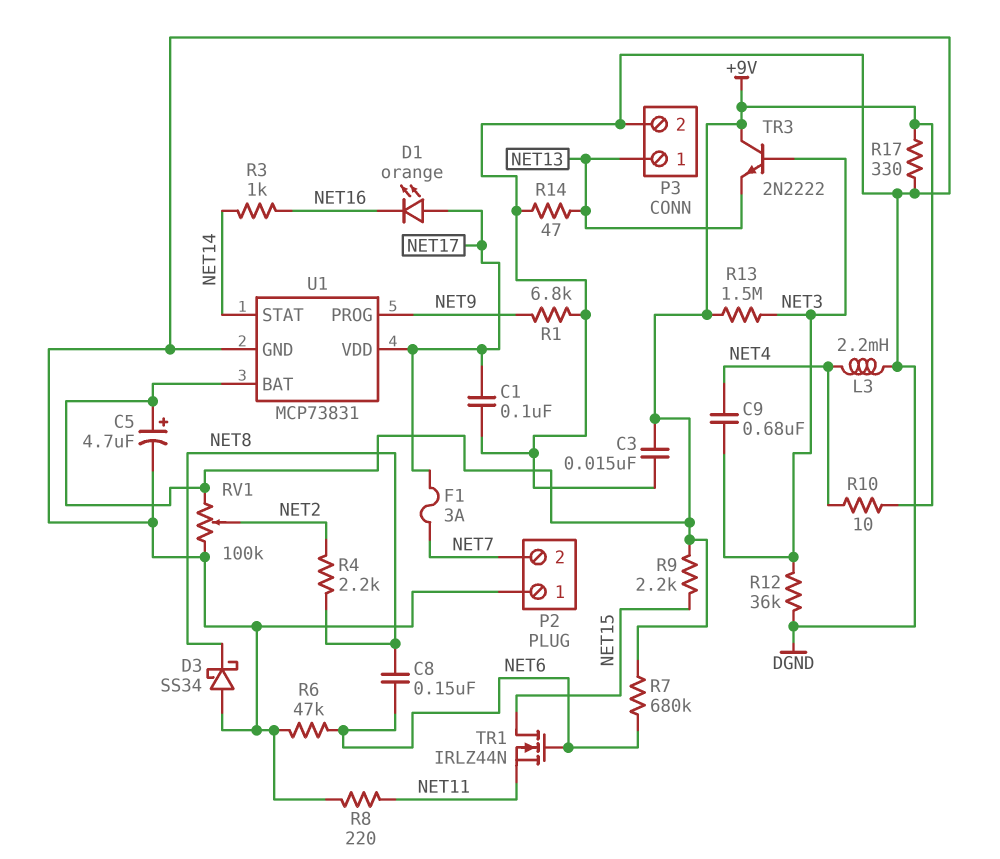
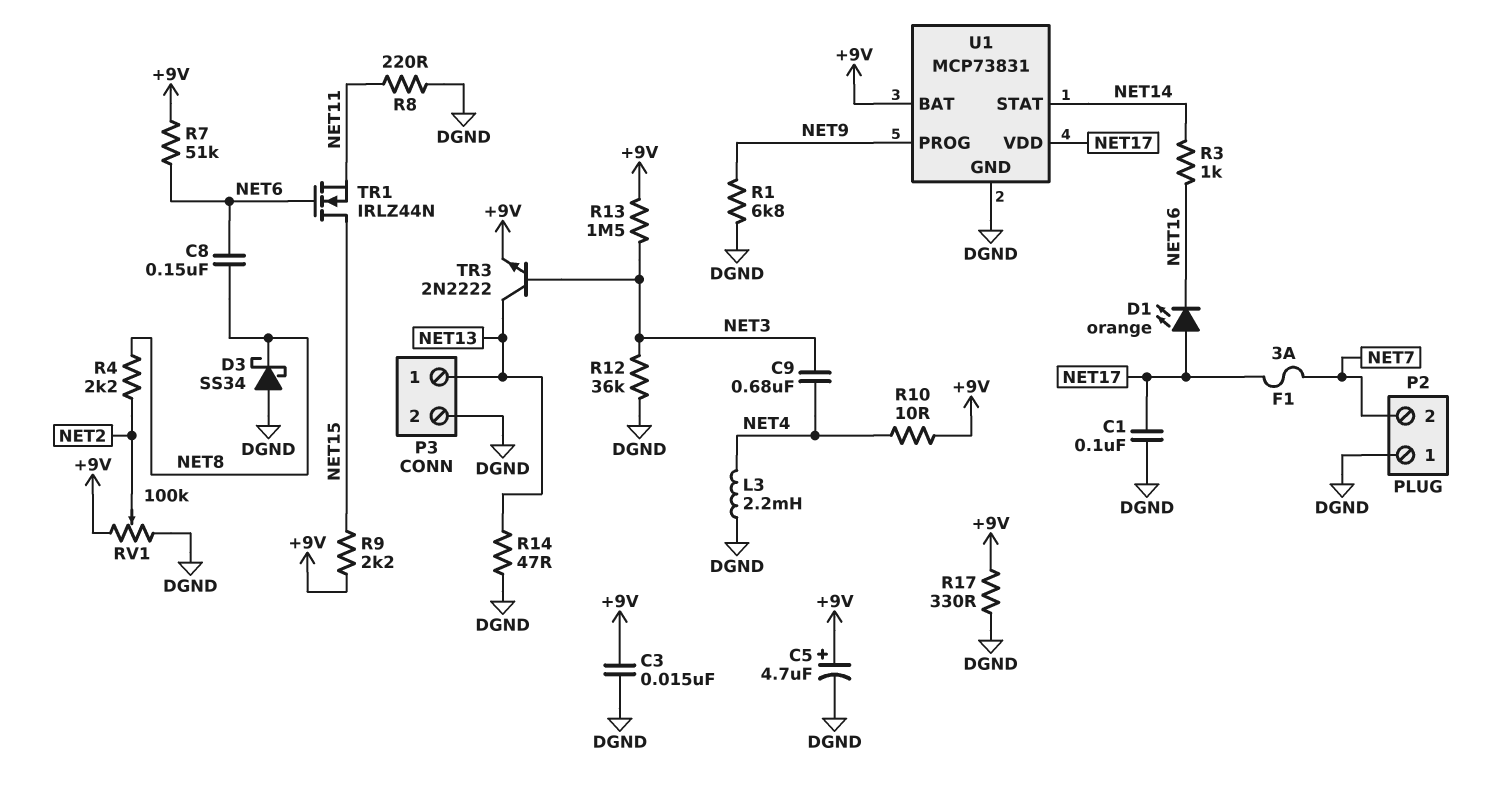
R6: 47k (DGND, NET6) -> none
R7: 680k (+9V, NET6) -> 51k (+9V, NET6)
TR3: NPN 2N2222 (B NET3, C +9V, E NET13) -> NPN 2N2222 (B NET3, C NET13, E +9V)

